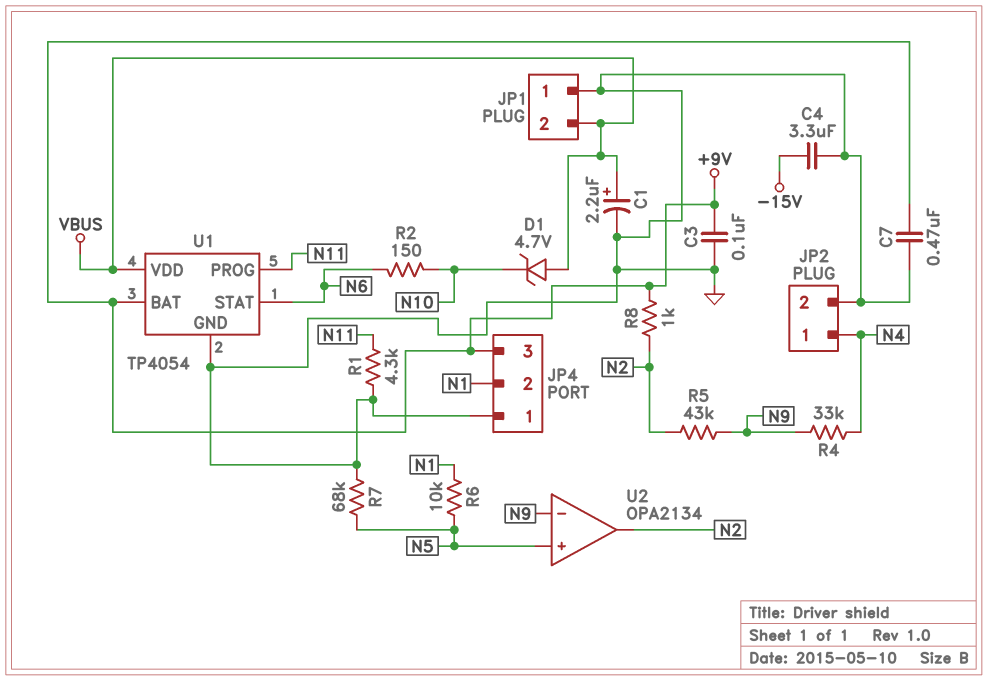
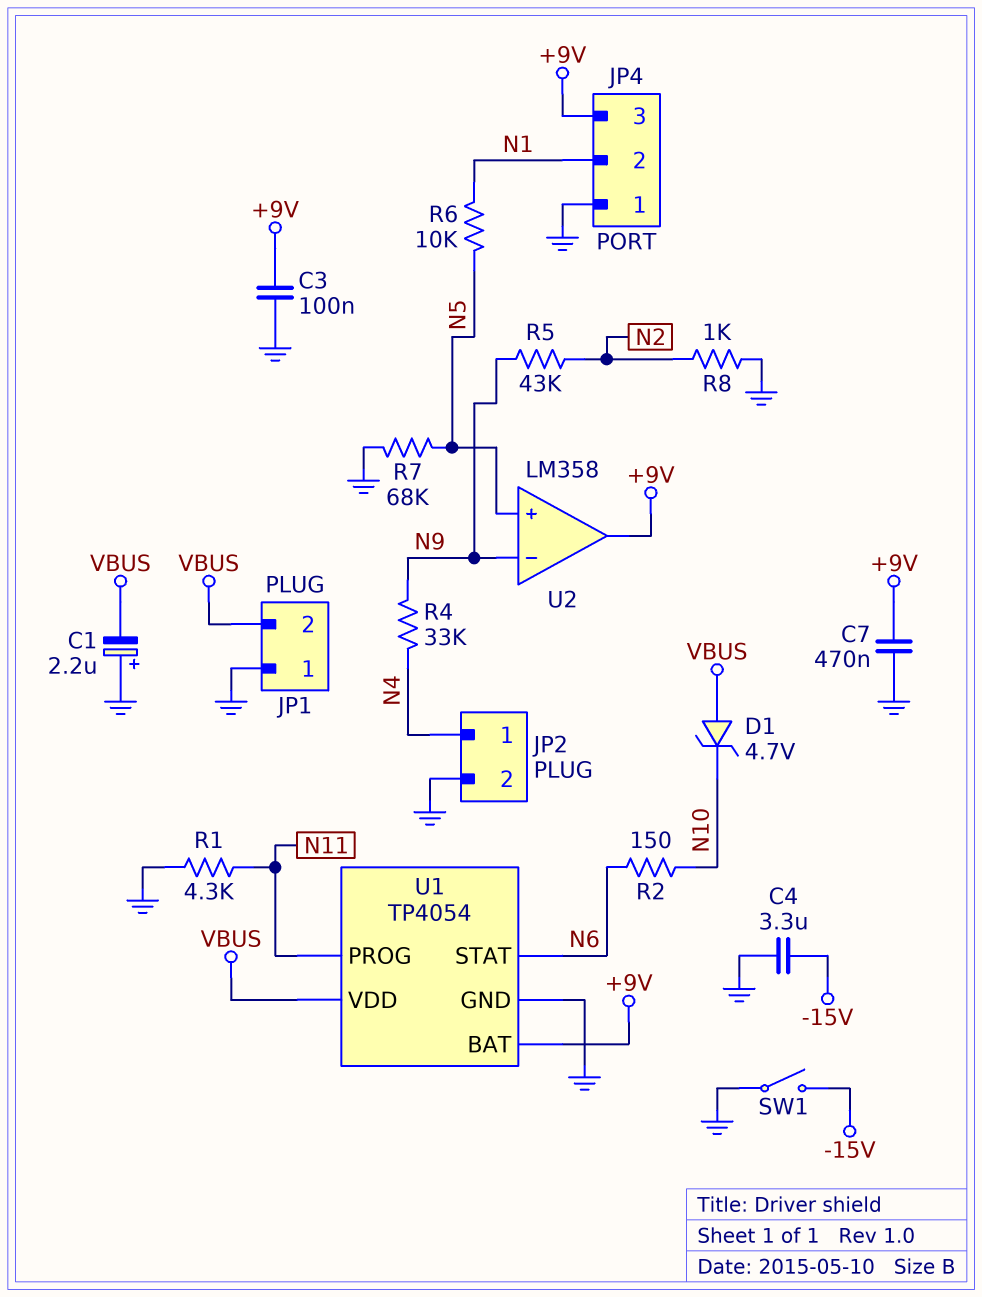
C1: 2.2uF (plus VBUS, minus GND) -> 2.2uF (plus GND, minus VBUS)
R8: 1k (+9V, N2) -> 1k (GND, N2)
SW1: none -> switch (-15V, GND)
U2: OPA2134 -> LM358
U2 pin out: N2 -> +9V

